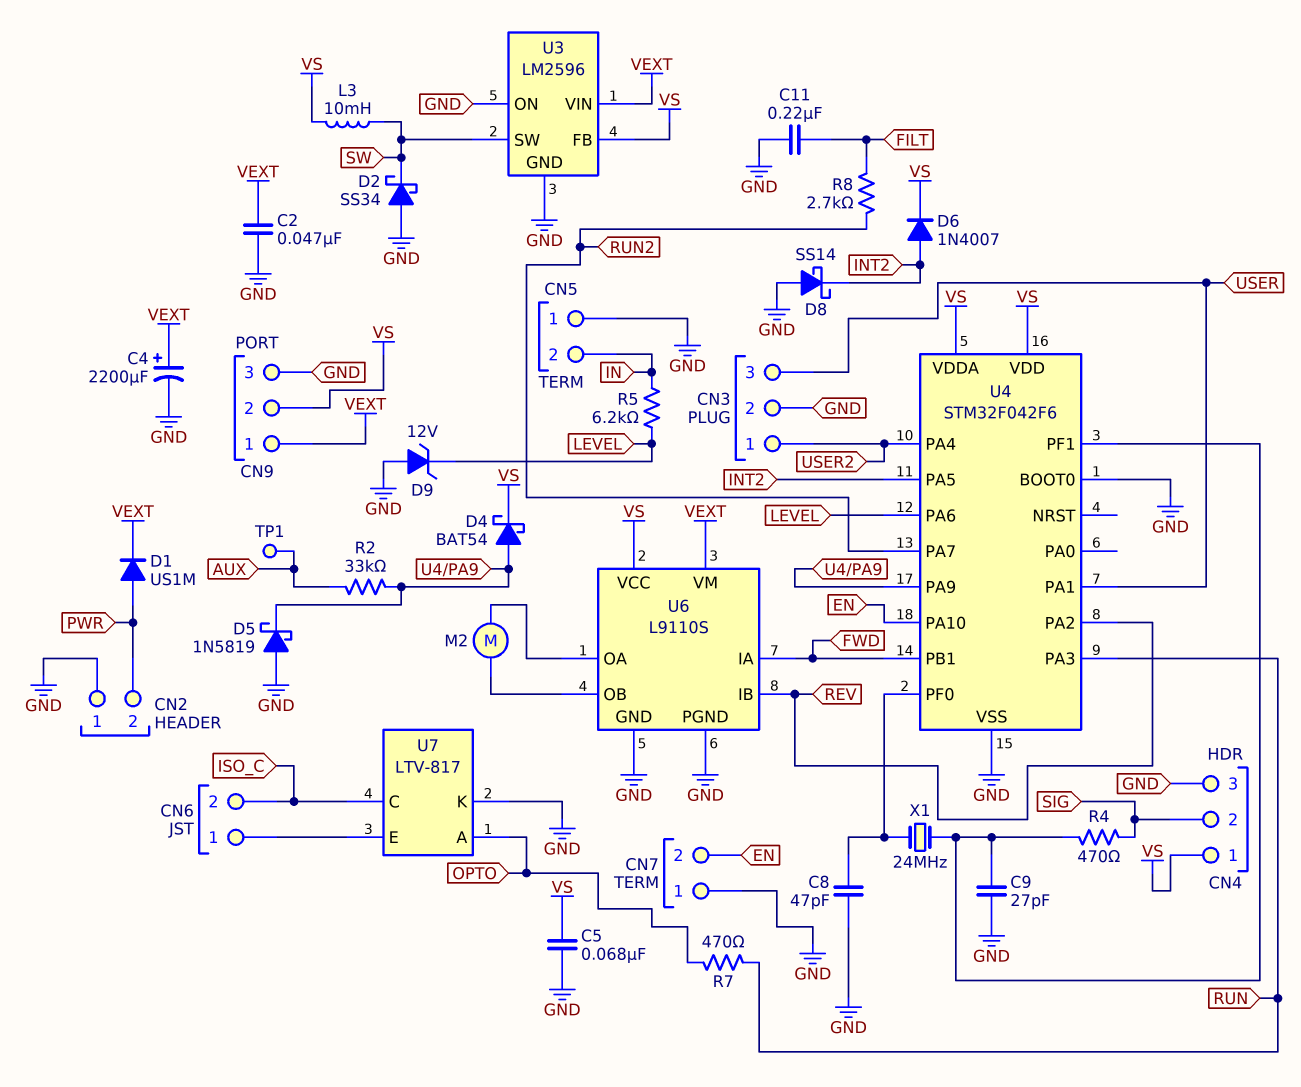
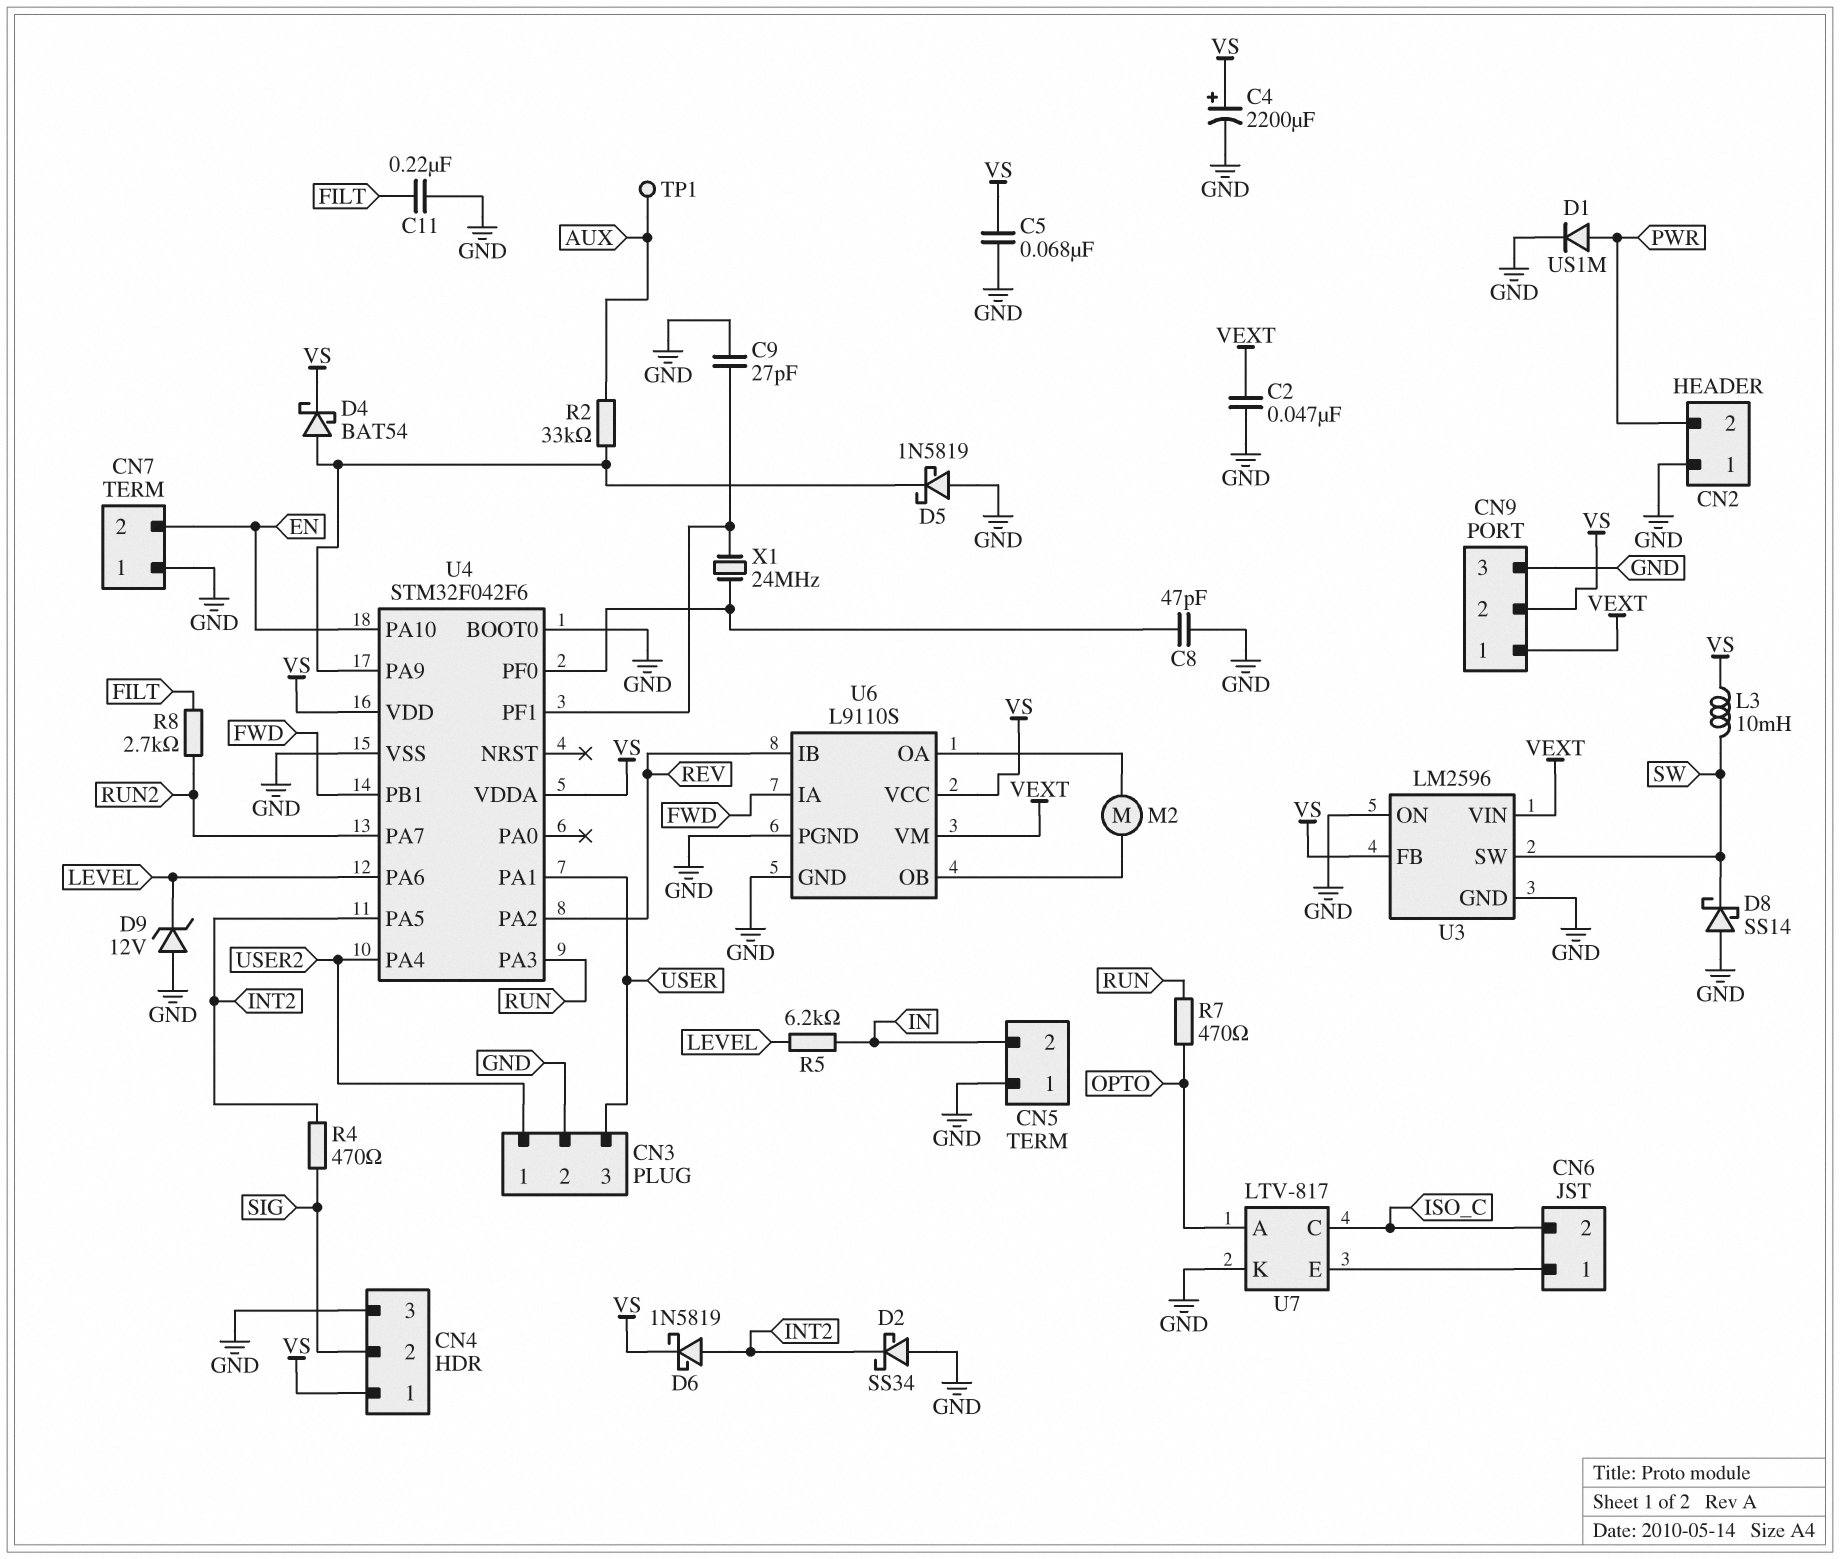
C4: 2200uF (plus VEXT, minus GND) -> 2200uF (plus VS, minus GND)
D1: diode US1M (A PWR, K VEXT) -> diode US1M (A PWR, K GND)
D2: schottky SS34 (A GND, K SW) -> schottky SS34 (A GND, K INT2)
D6: diode 1N4007 (A INT2, K VS) -> schottky 1N5819 (A INT2, K VS)
D8: schottky SS14 (A GND, K INT2) -> schottky SS14 (A GND, K SW)
R4: 470 (SIG, U4/PF1) -> 470 (INT2, SIG)

